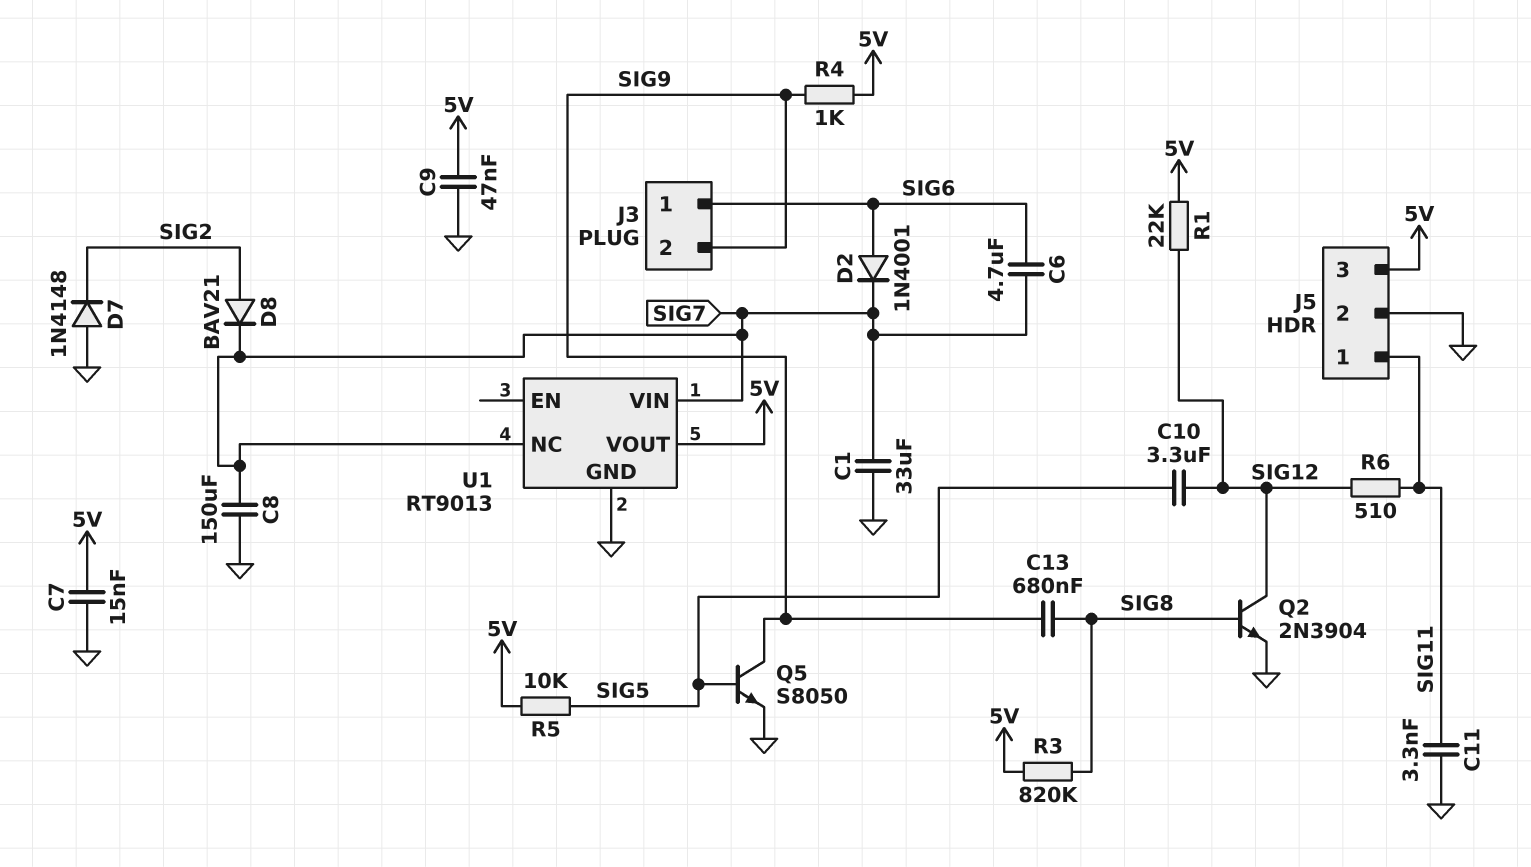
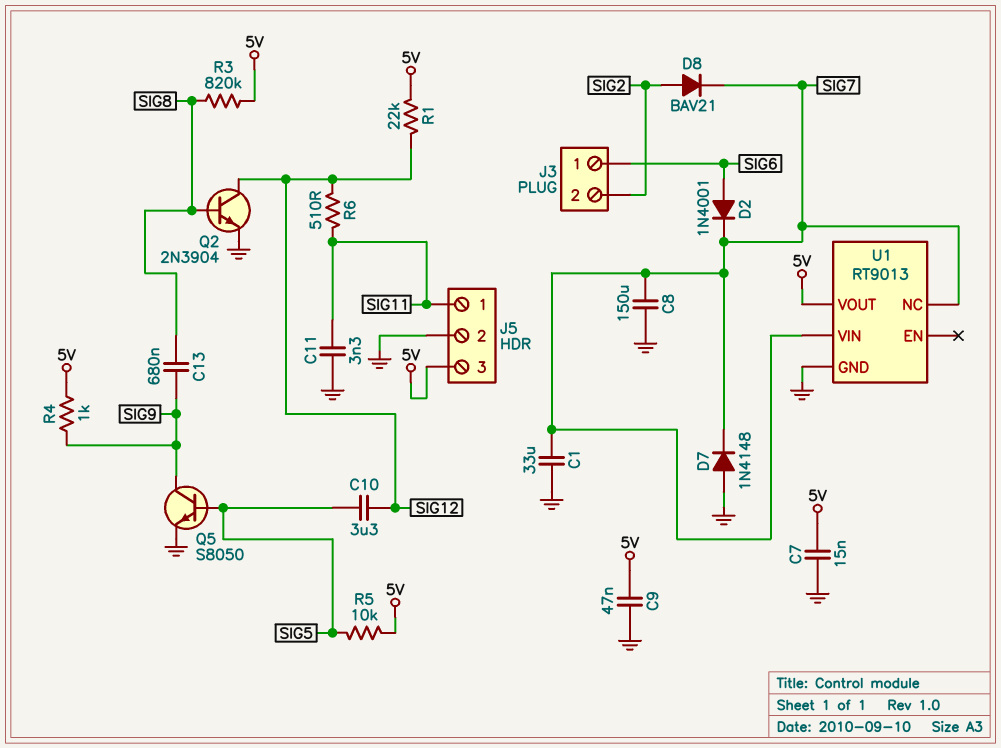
C6: 4.7uF (SIG6, SIG7) -> none
D7: diode 1N4148 (A GND, K SIG2) -> diode 1N4148 (A GND, K SIG7)
J3 pin 2: SIG9 -> SIG2

